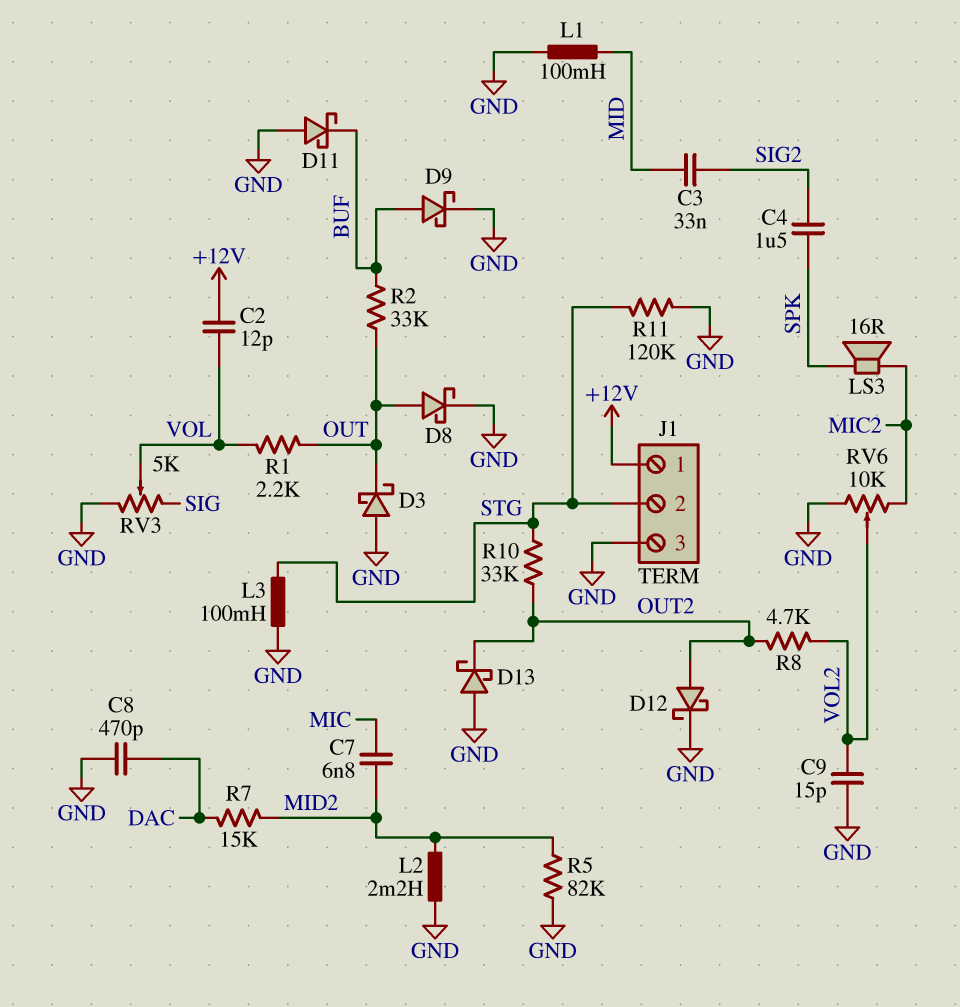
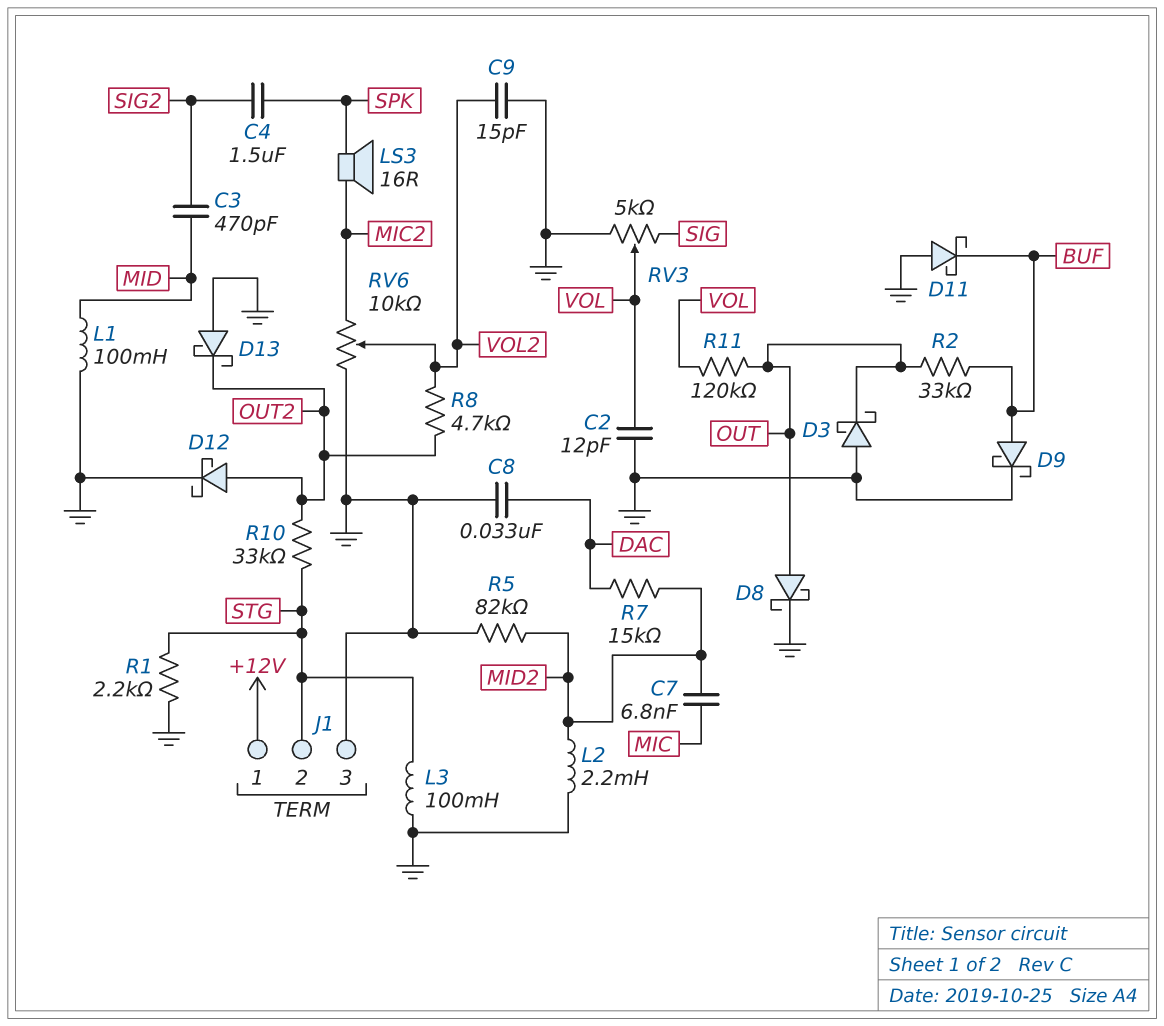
C2: 12pF (+12V, VOL) -> 12pF (GND, VOL)
C3: 33nF (MID, SIG2) -> 470pF (MID, SIG2)
C8: 470pF (DAC, GND) -> 33nF (DAC, GND)
R1: 2.2k (OUT, VOL) -> 2.2k (GND, STG)
R11: 120k (GND, STG) -> 120k (OUT, VOL)

